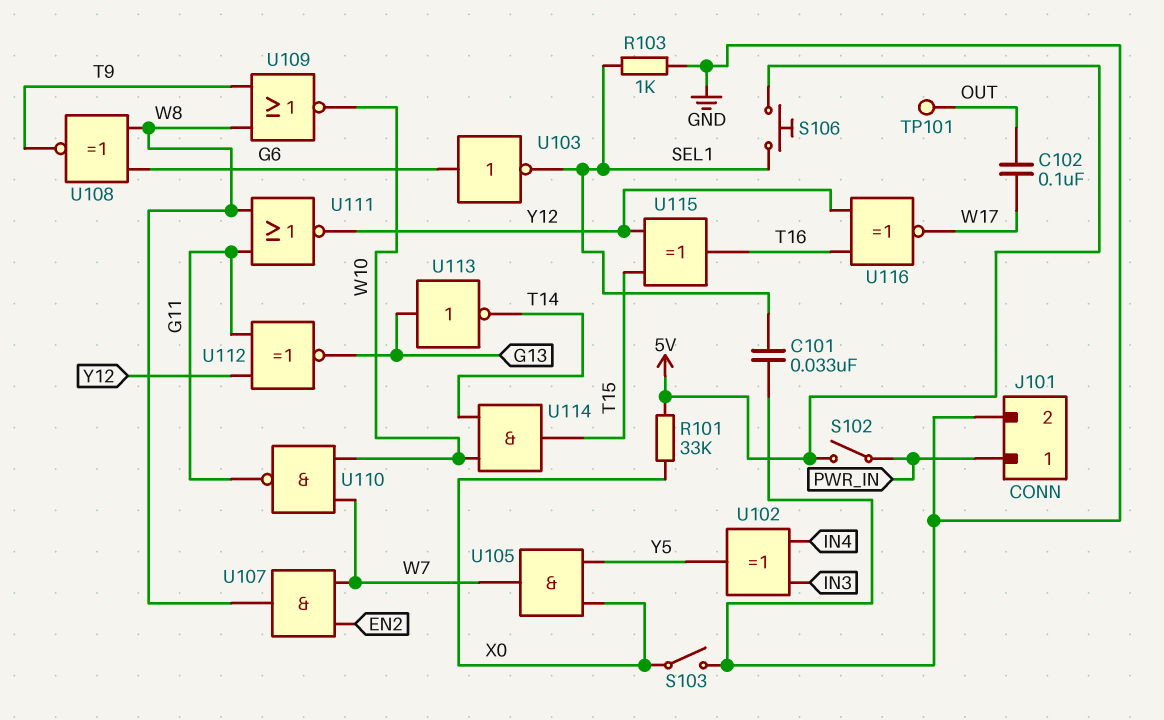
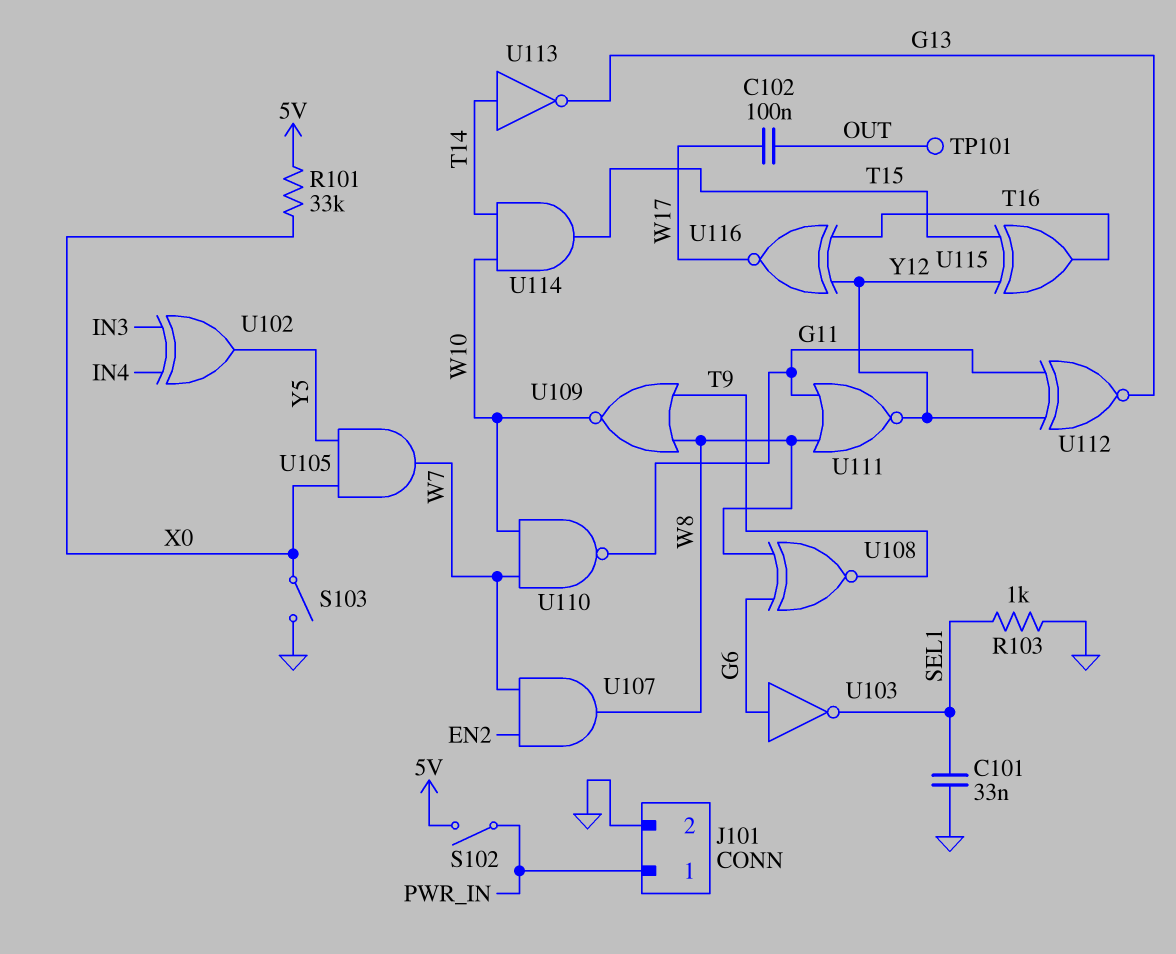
S106: button (5V, SEL1) -> none
U113: NOT (in G13, out T14) -> NOT (in T14, out G13)

